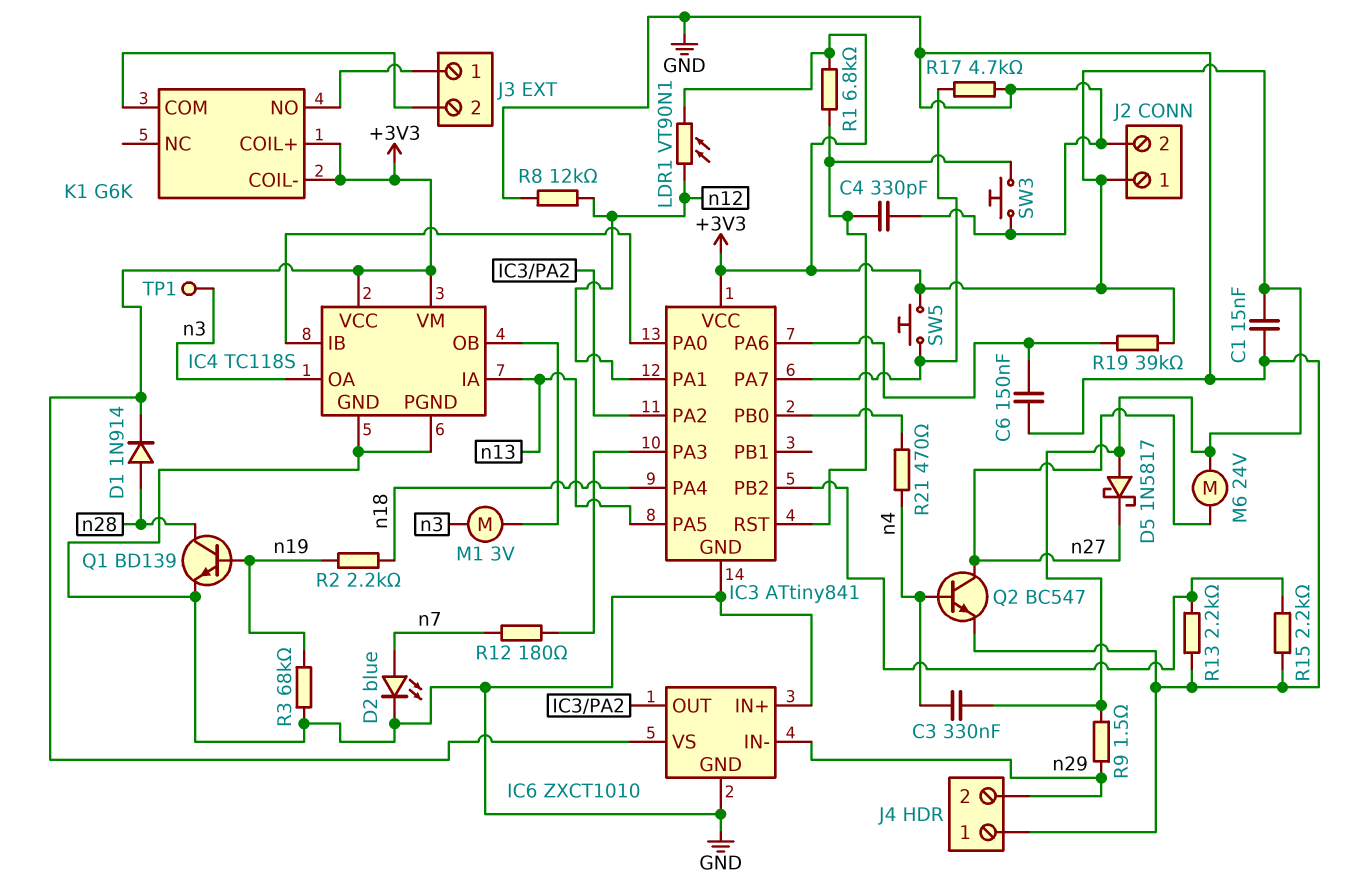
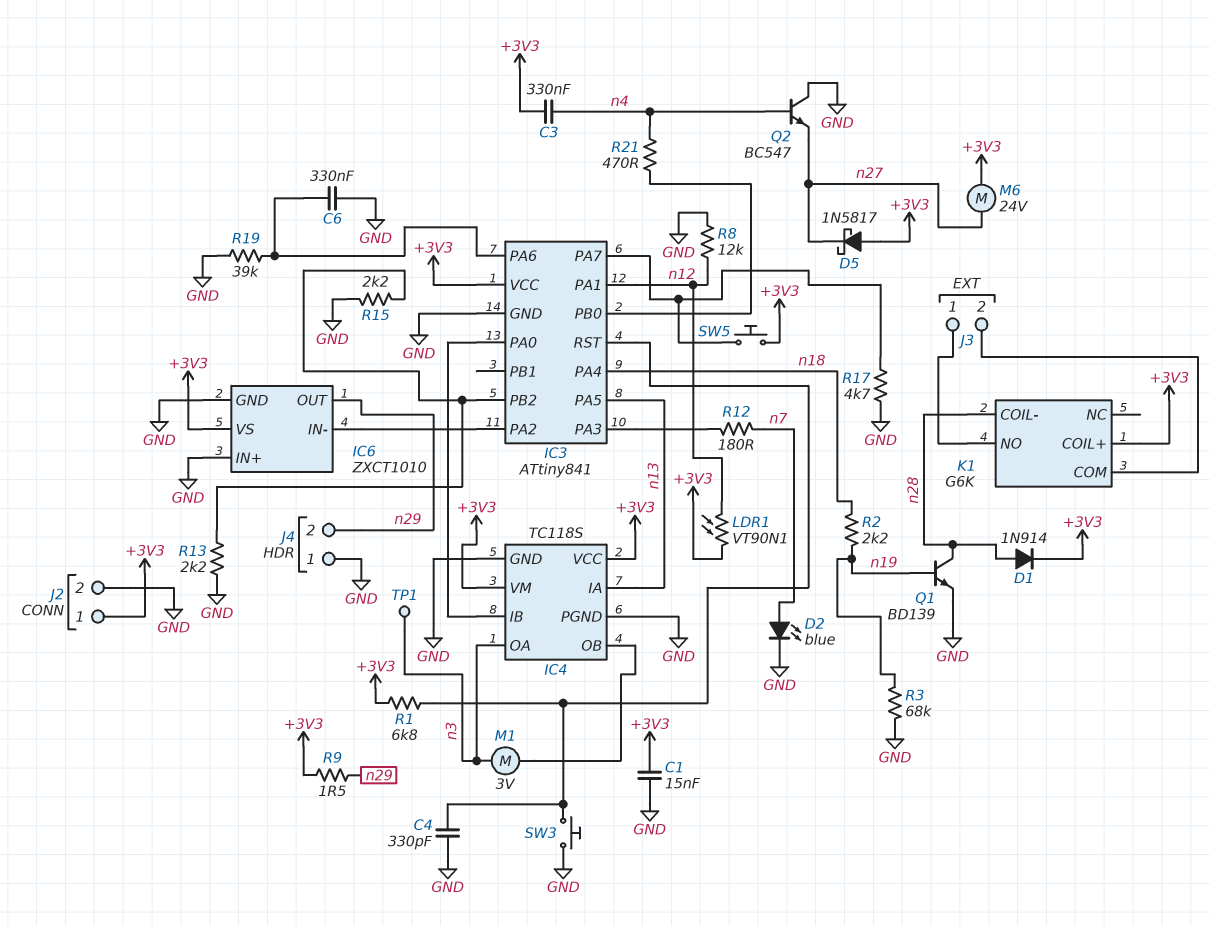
C6: 150nF (GND, IC3/PA6) -> 330nF (GND, IC3/PA6)
IC6 pin IN-: n29 -> IC3/PA2
IC6 pin OUT: IC3/PA2 -> n29
K1 pin COIL-: +3V3 -> n28
Q2: NPN BC547 (B n4, C n27, E GND) -> NPN BC547 (B n4, C GND, E n27)
R19: 39k (+3V3, IC3/PA6) -> 39k (GND, IC3/PA6)

